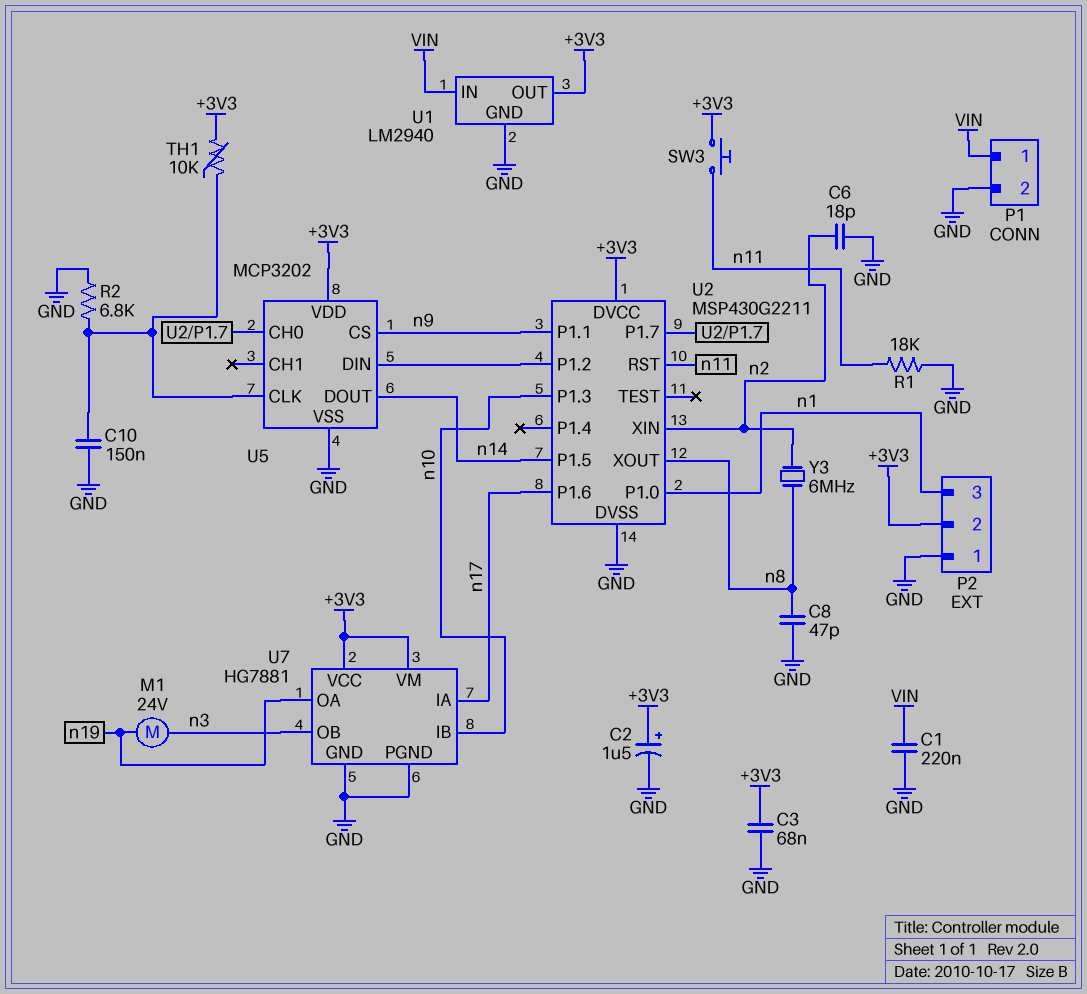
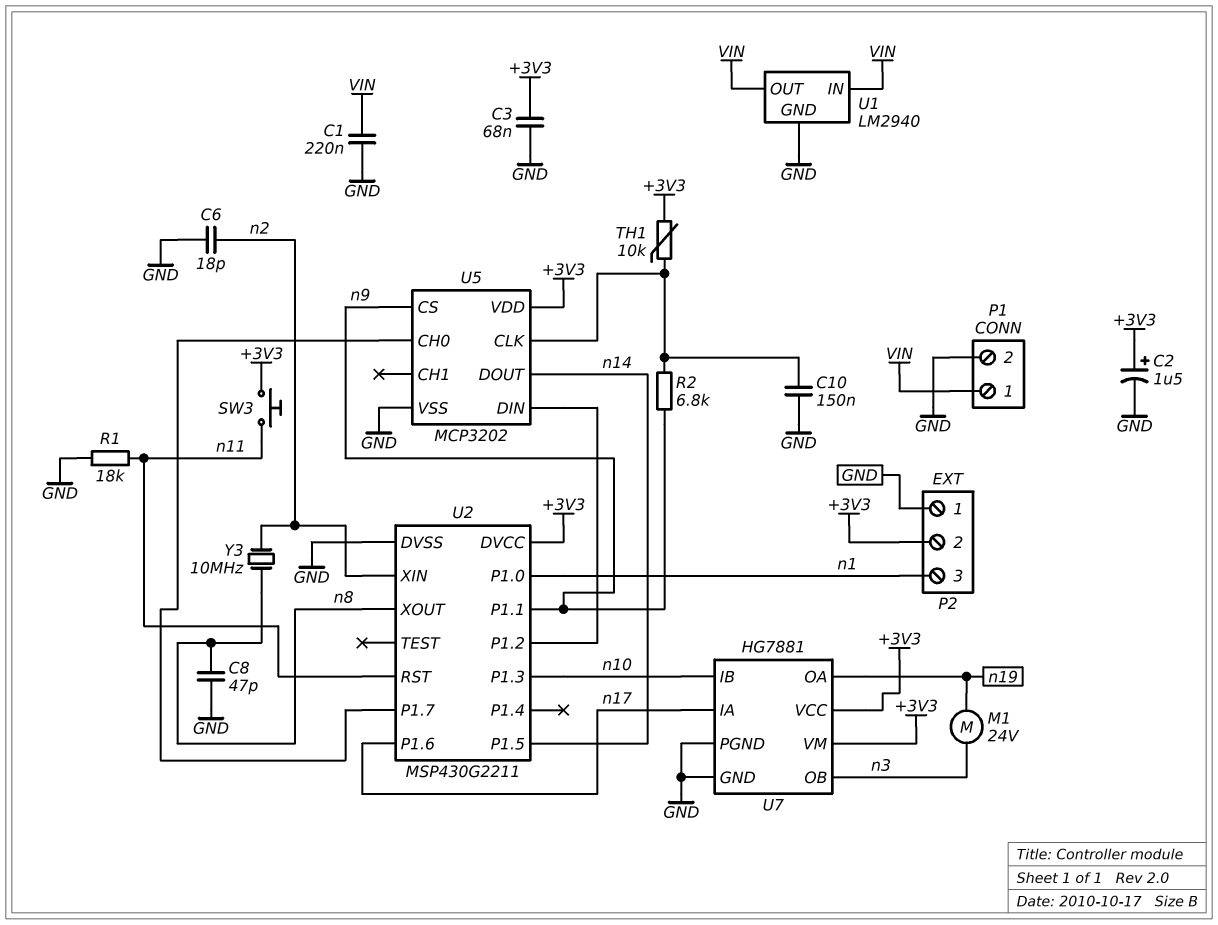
R2: 6.8k (GND, U5/CLK) -> 6.8k (U5/CLK, n9)
U1 pin OUT: +3V3 -> VIN
Y3: 6MHz (n2, n8) -> 10MHz (n2, n8)

